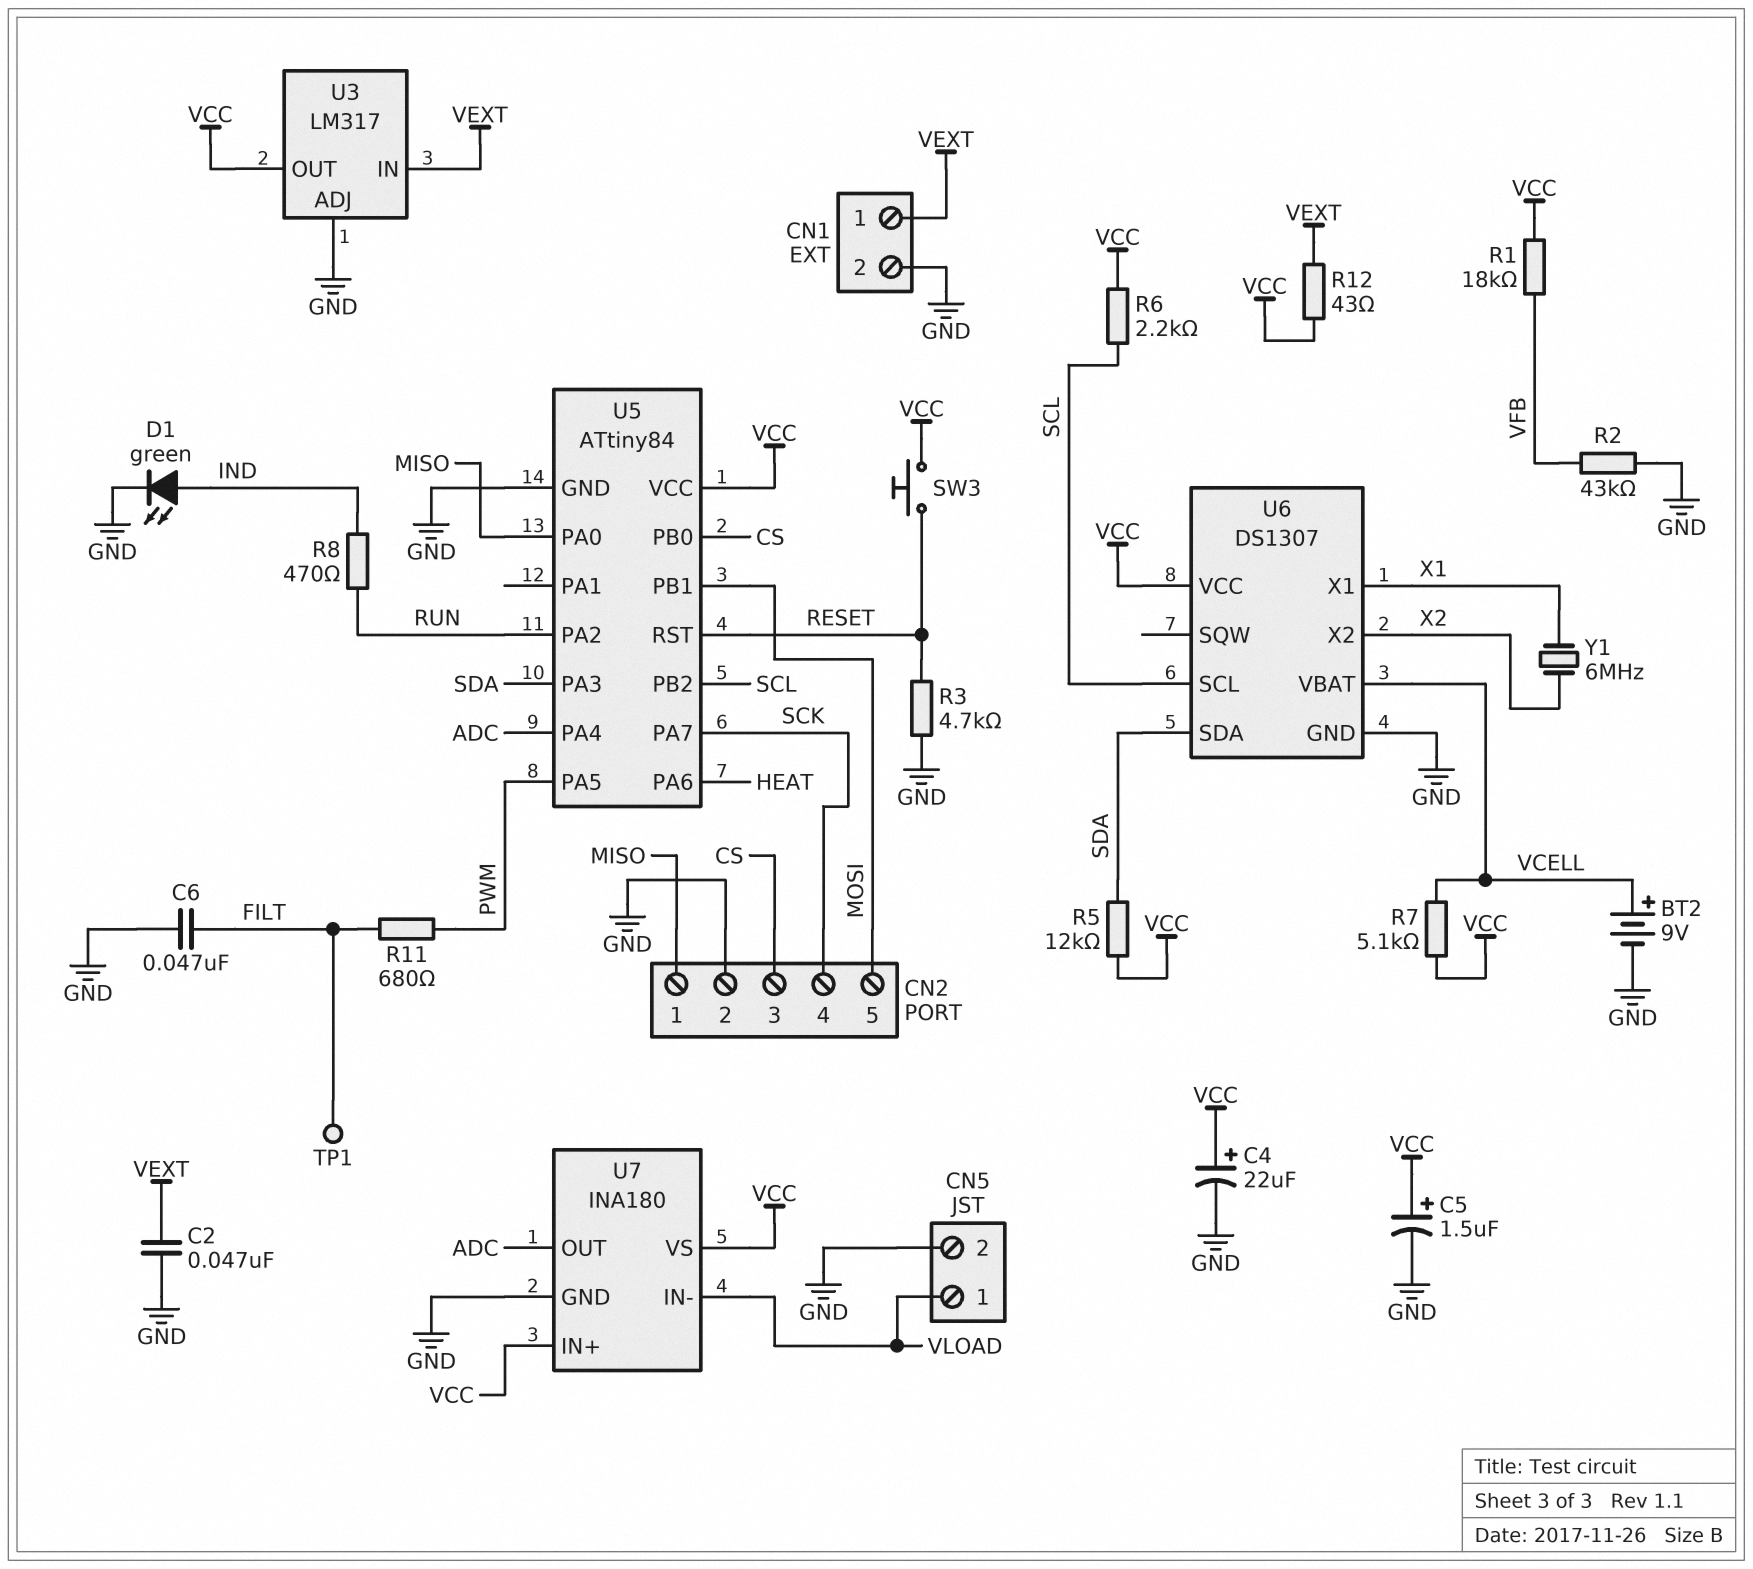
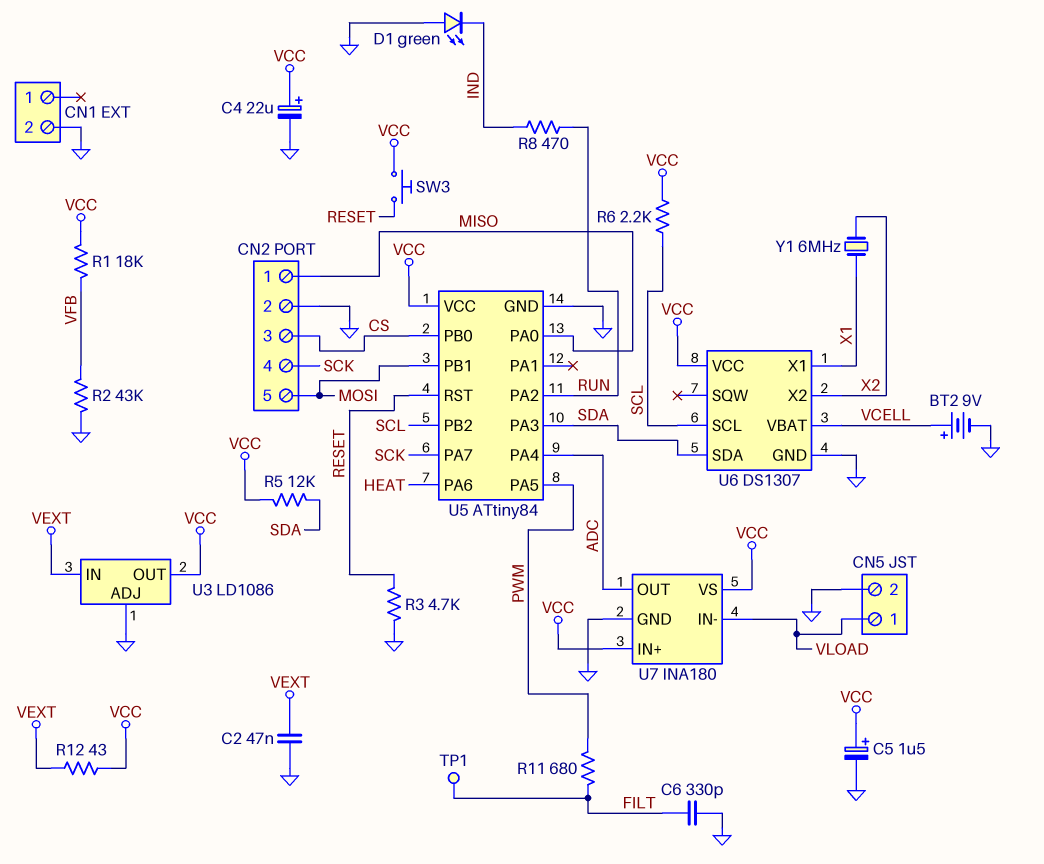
C6: 47nF (FILT, GND) -> 330pF (FILT, GND)
CN1 pin 1: VEXT -> none
D1: LED green (A IND, K GND) -> LED green (A GND, K IND)
R7: 5.1k (VCC, VCELL) -> none
U3: LM317 -> LD1086

